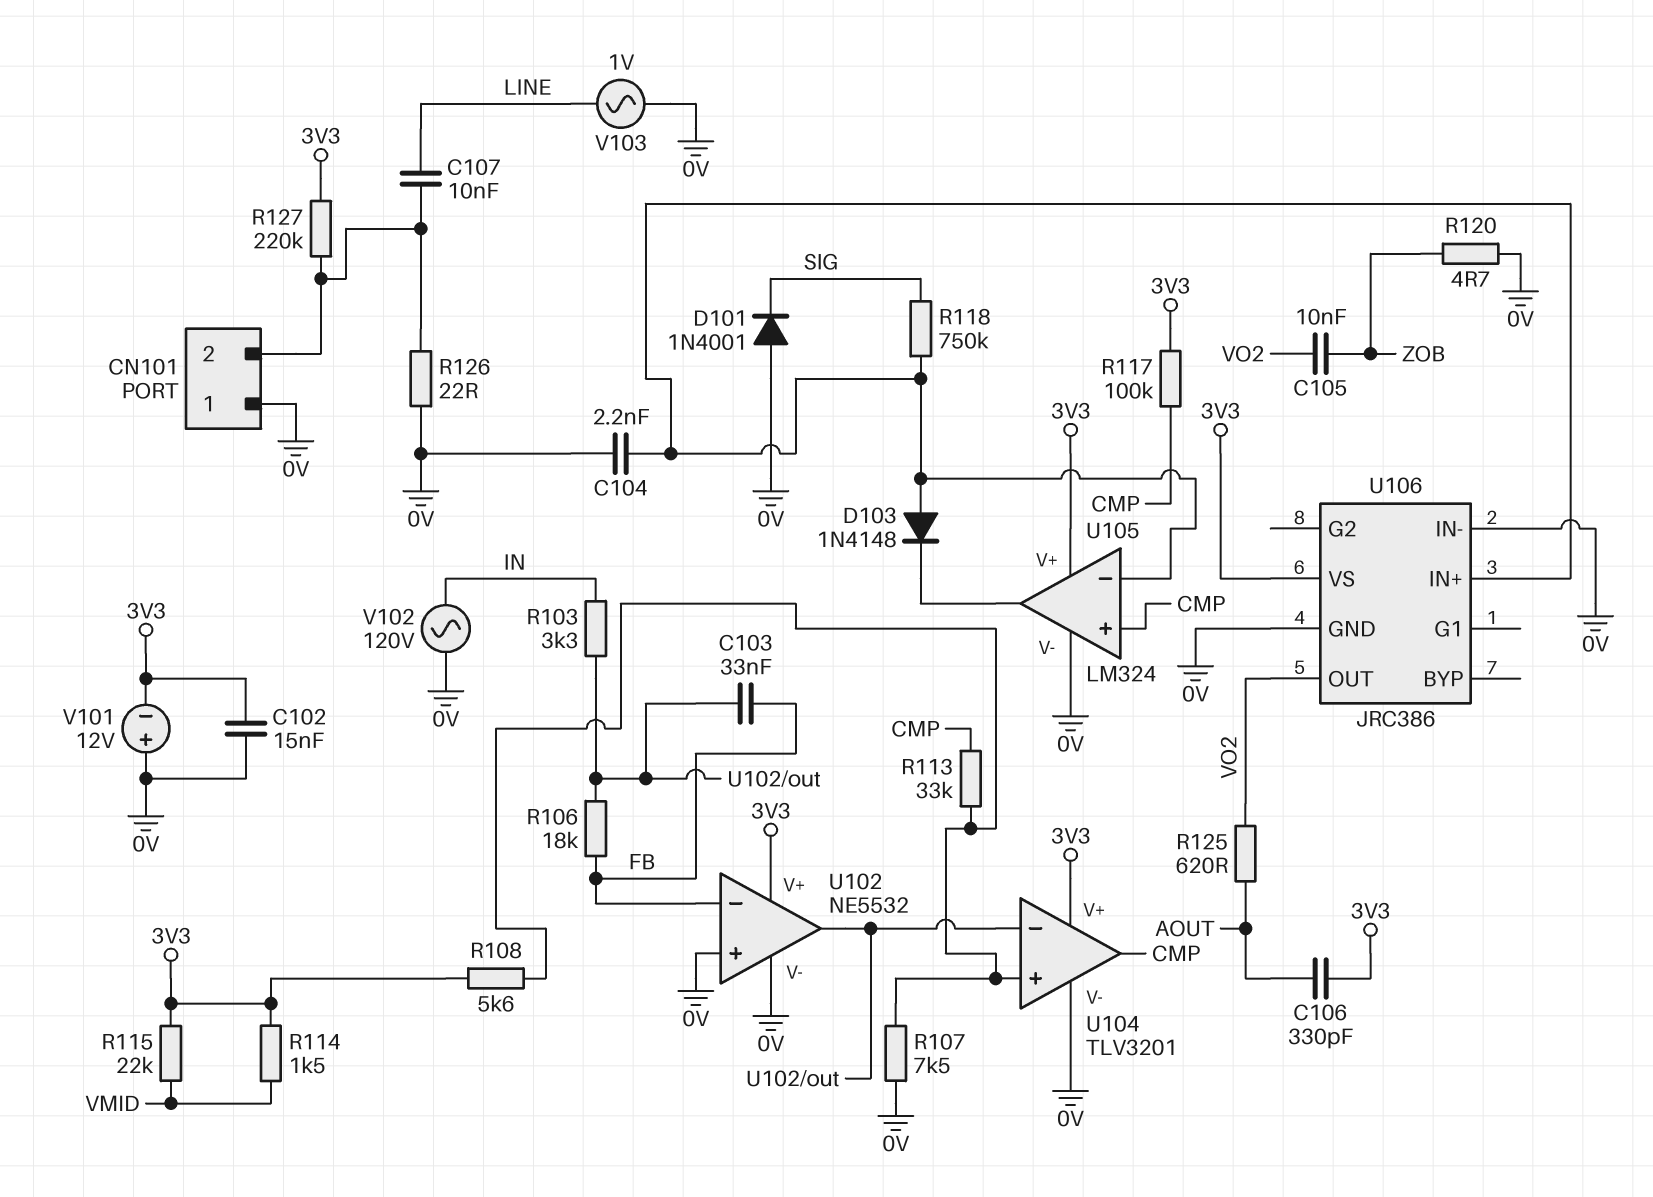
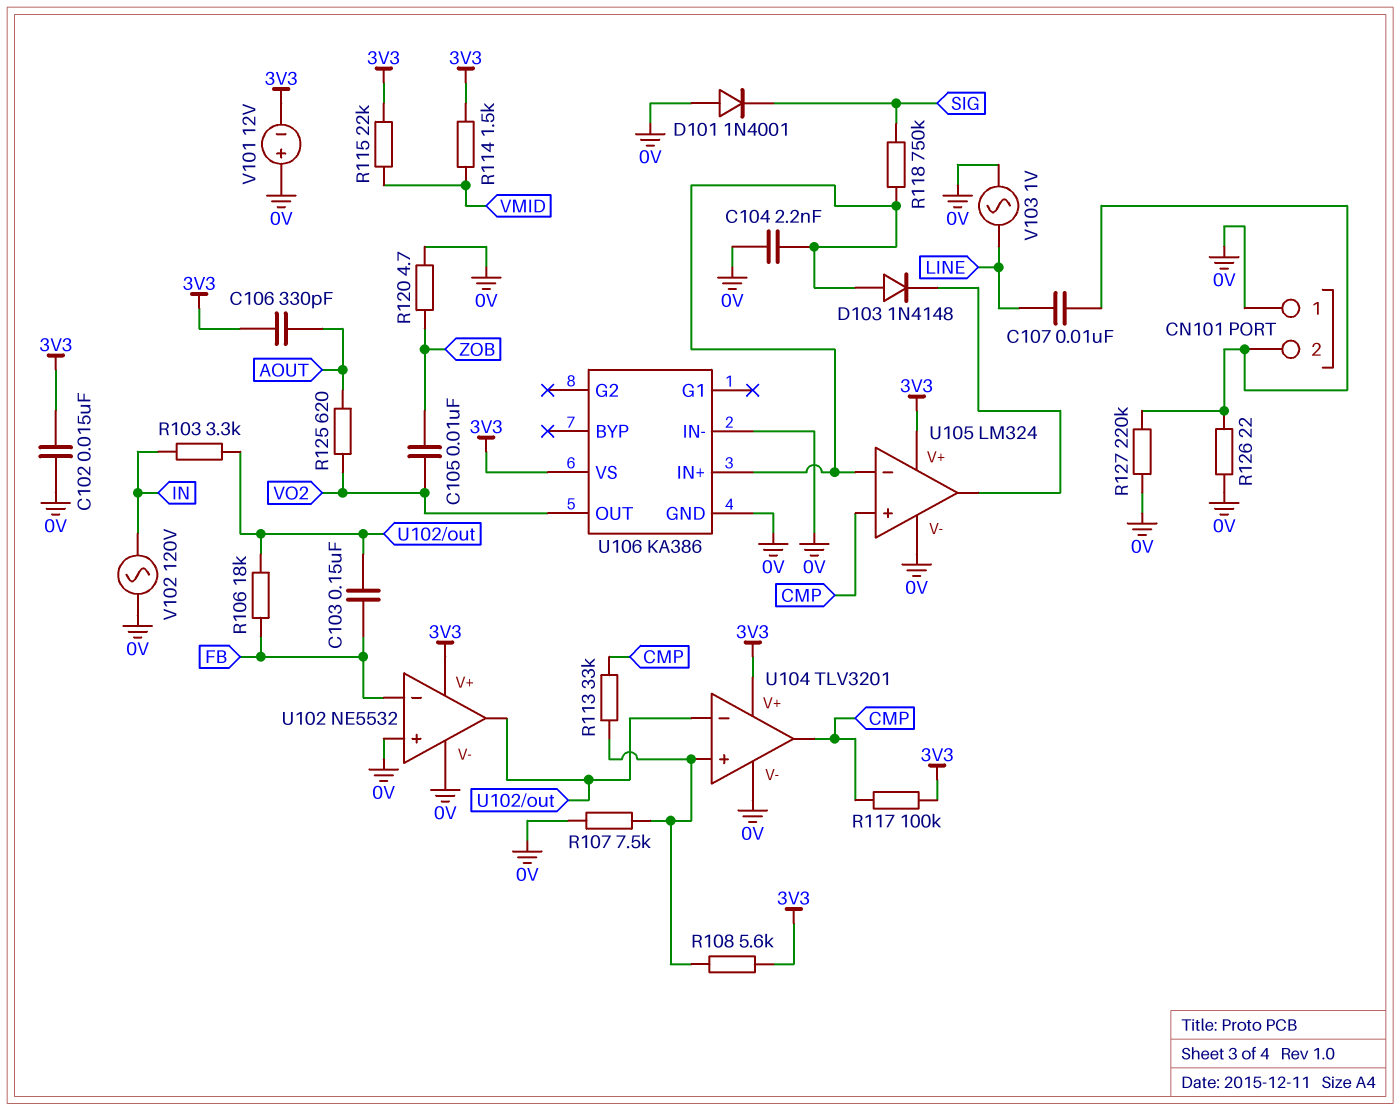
C103: 33nF (FB, U102/out) -> 150nF (FB, U102/out)
R127: 220k (3V3, CN101/2) -> 220k (0V, CN101/2)
U106: JRC386 -> KA386

